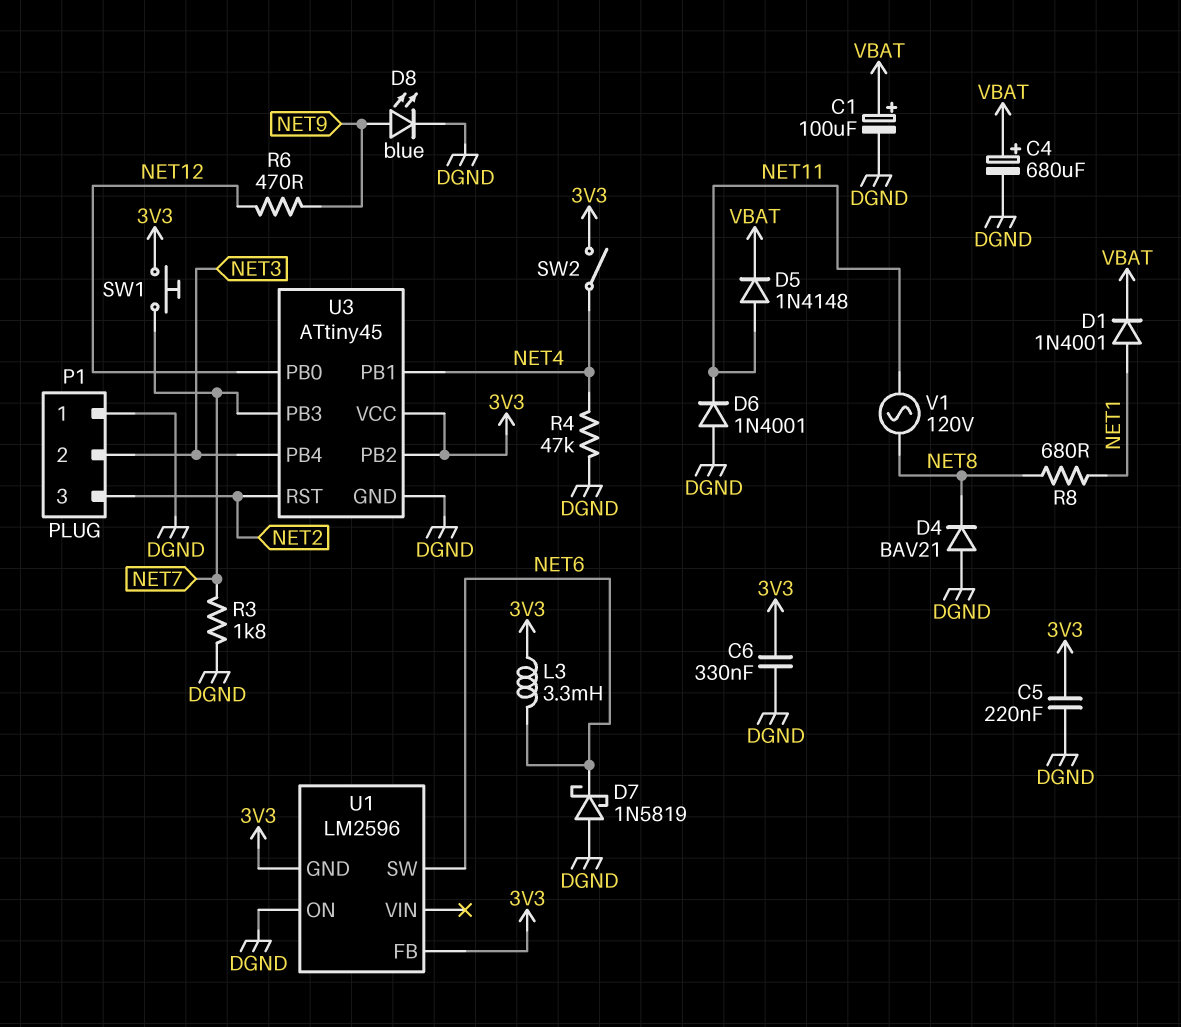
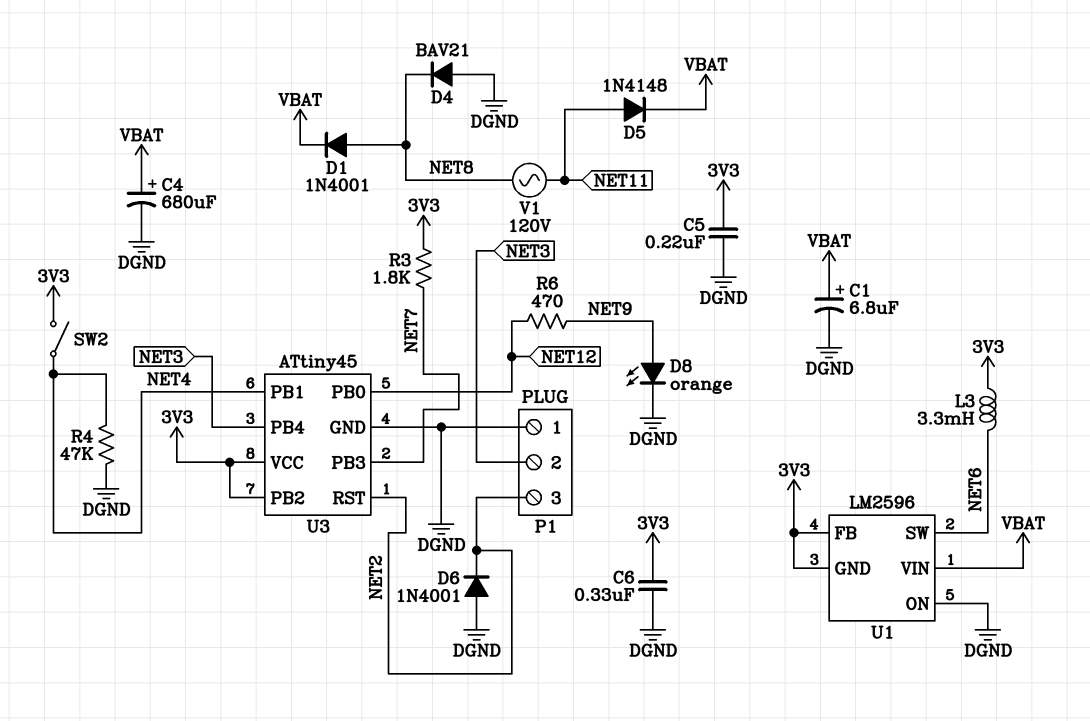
C1: 100uF (plus VBAT, minus DGND) -> 6.8uF (plus VBAT, minus DGND)
D1: diode 1N4001 (A NET1, K VBAT) -> diode 1N4001 (A NET8, K VBAT)
D6: diode 1N4001 (A DGND, K NET11) -> diode 1N4001 (A DGND, K NET2)
D7: schottky 1N5819 (A DGND, K NET6) -> none
D8: LED blue (A NET9, K DGND) -> LED orange (A NET9, K DGND)
R3: 1.8k (DGND, NET7) -> 1.8k (3V3, NET7)
R8: 680 (NET1, NET8) -> none
SW1: button (3V3, NET7) -> none
U1 pin VIN: none -> VBAT

